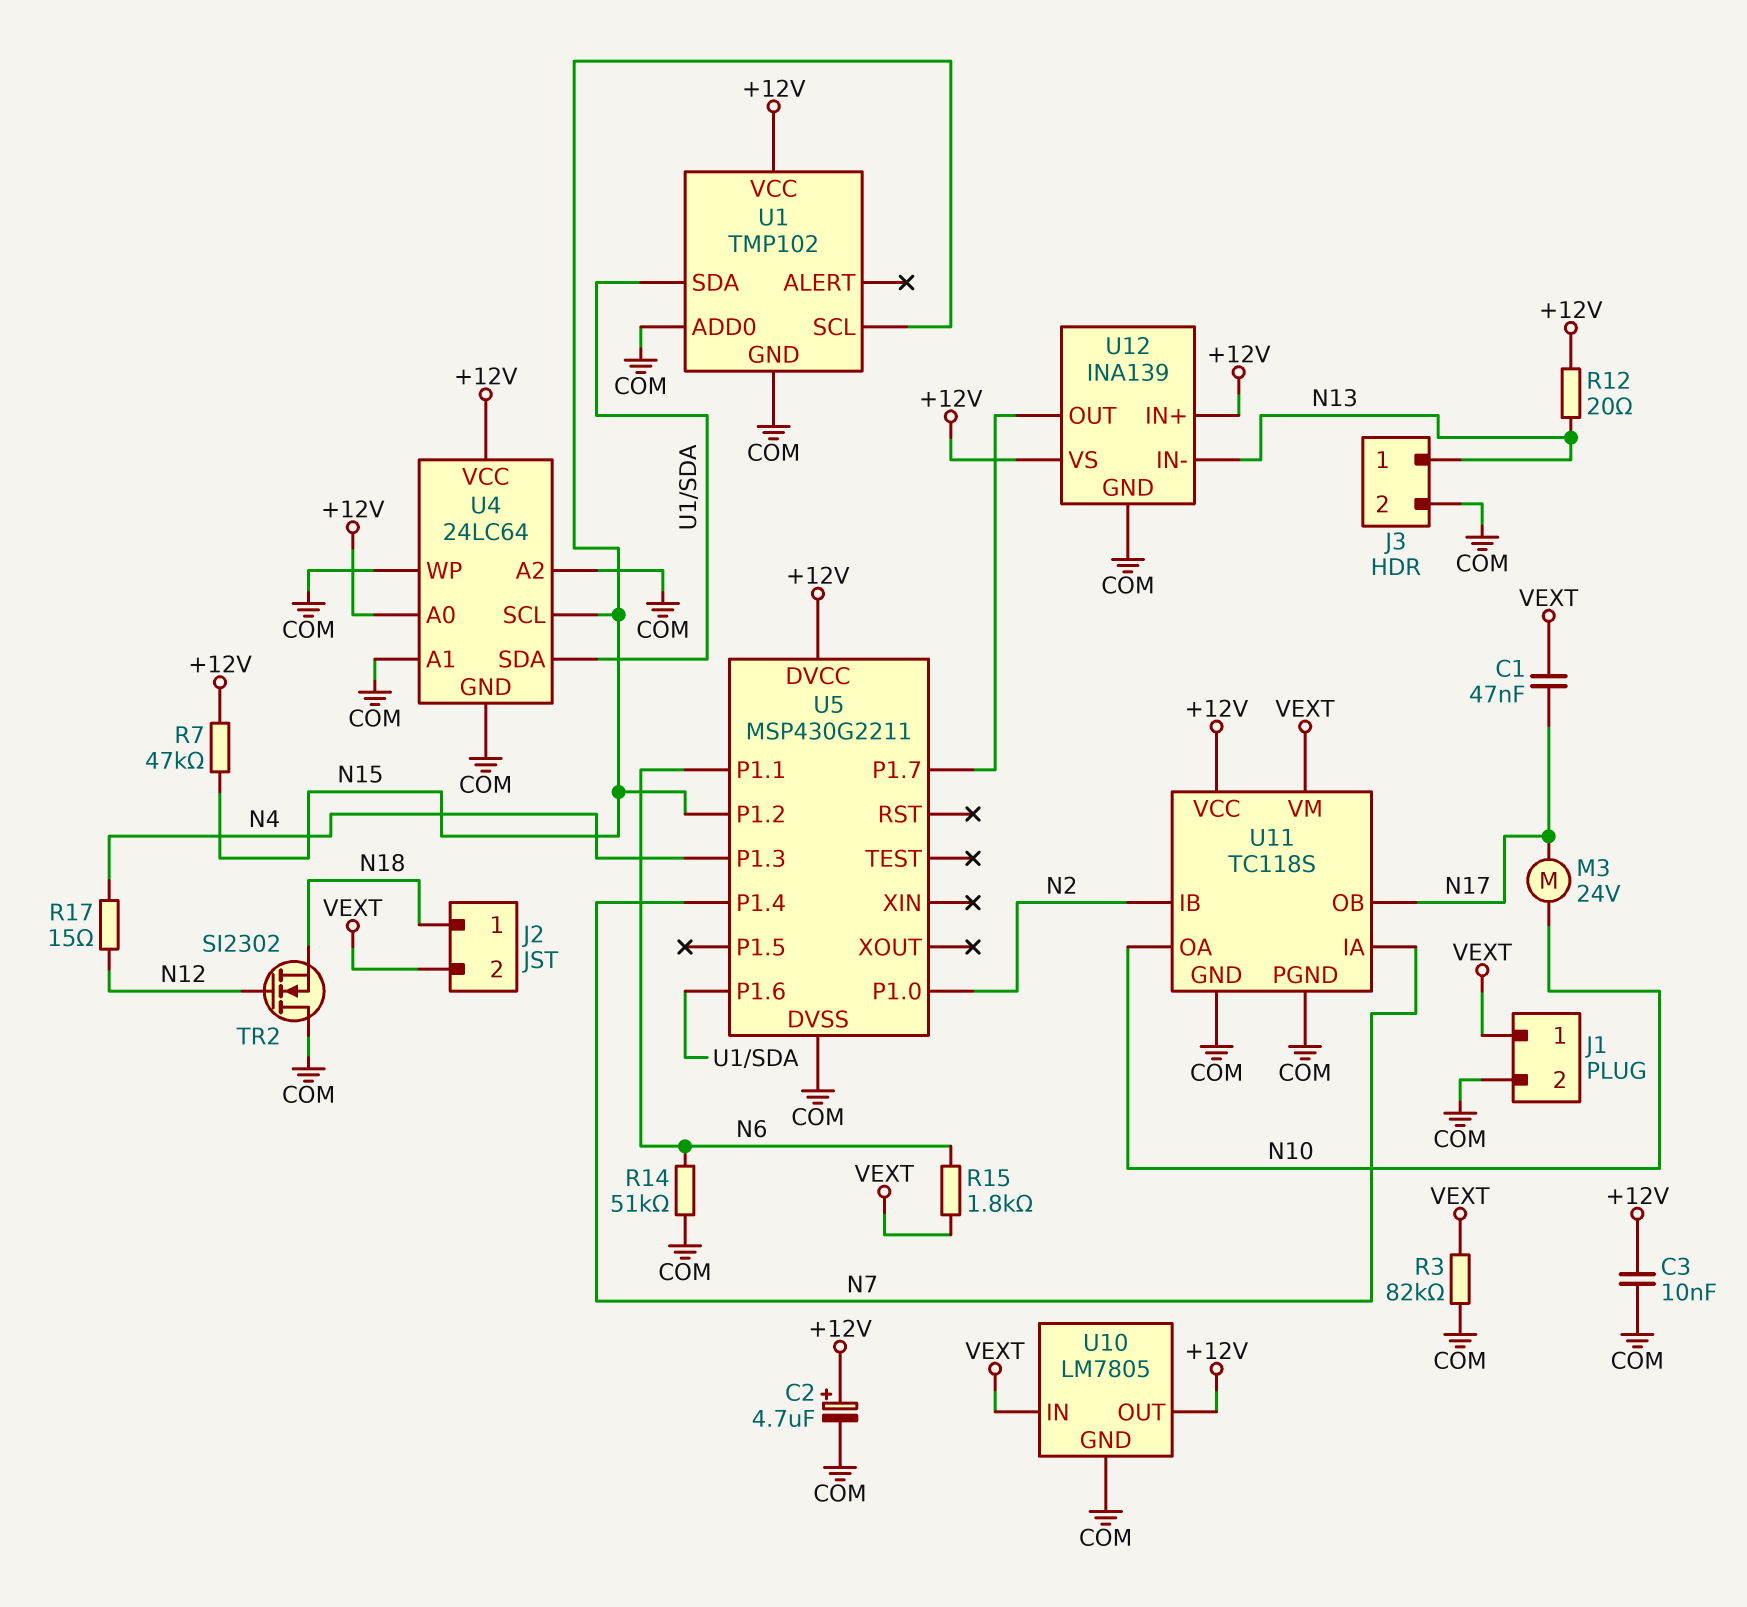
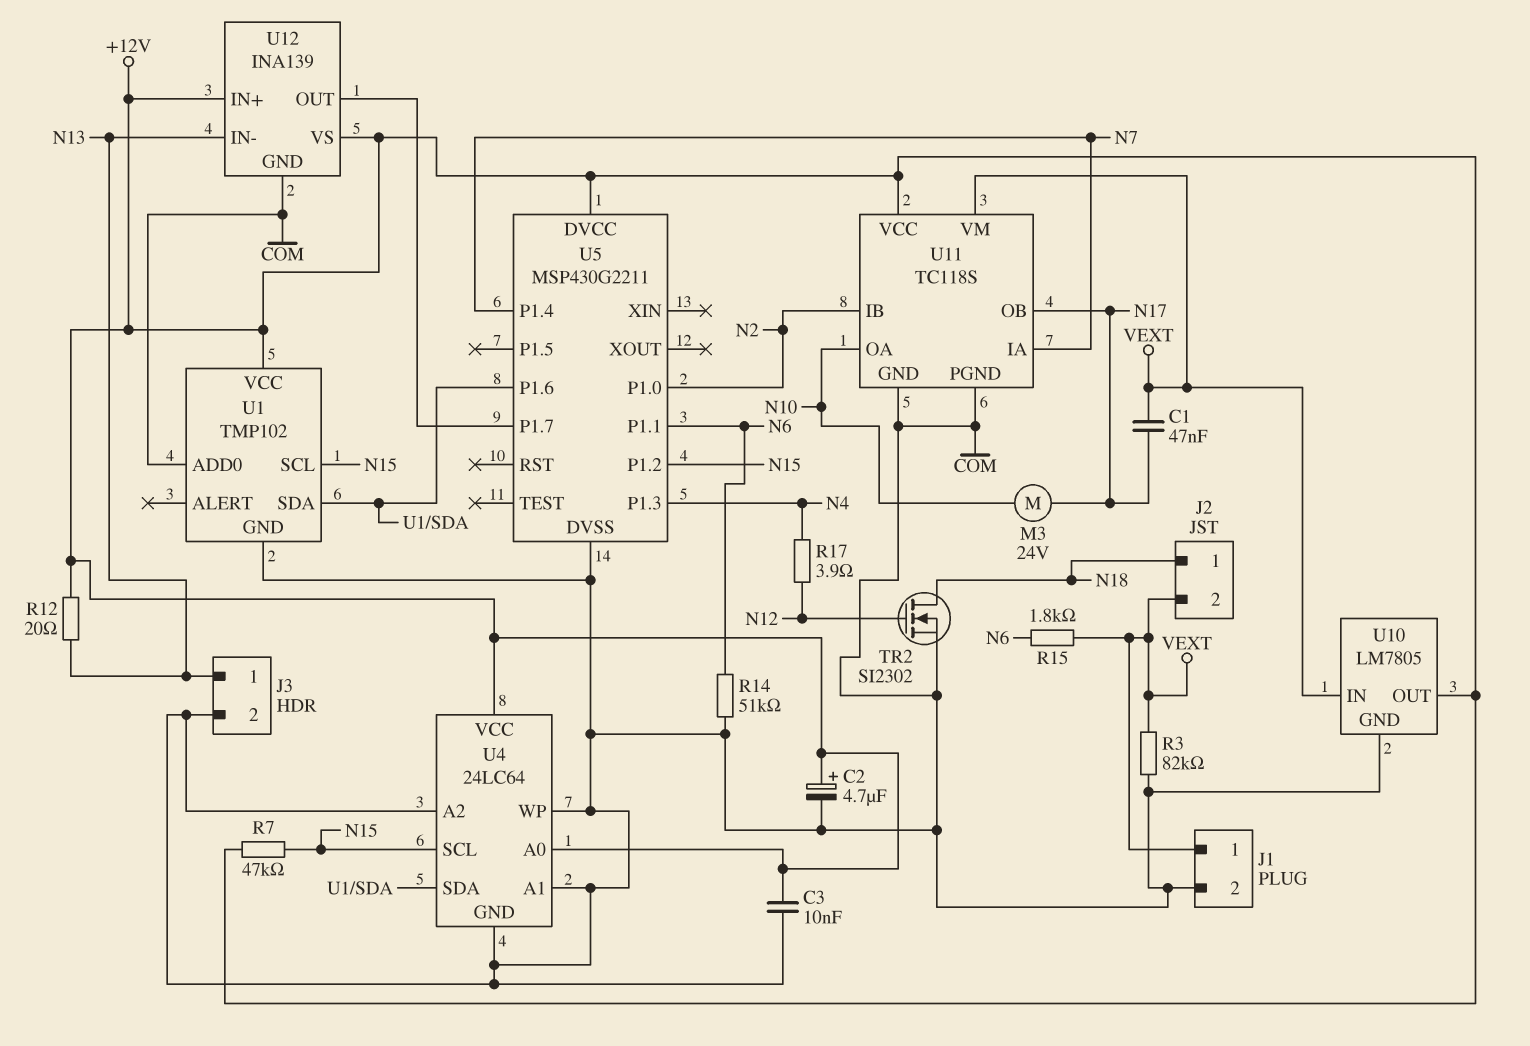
R17: 15 (N4, N12) -> 3.9 (N4, N12)
TR2: NMOS SI2302 (G N12, D COM, S N18) -> NMOS SI2302 (G N12, D N18, S COM)

